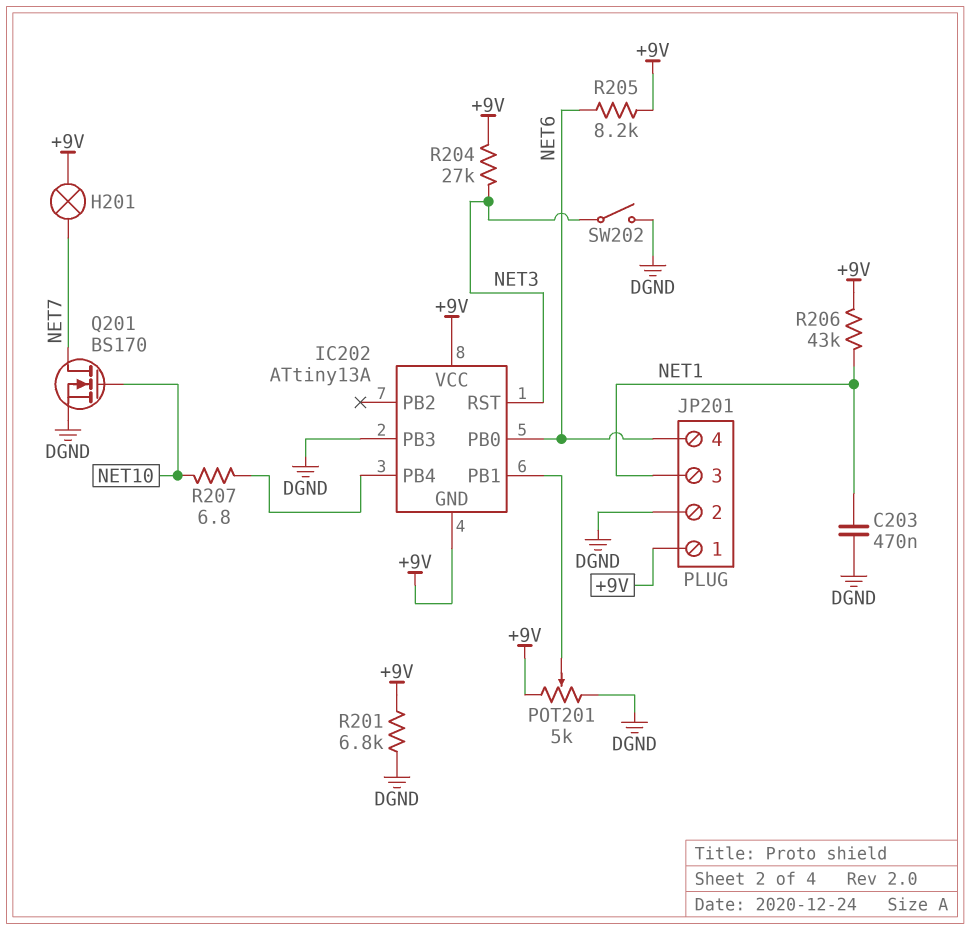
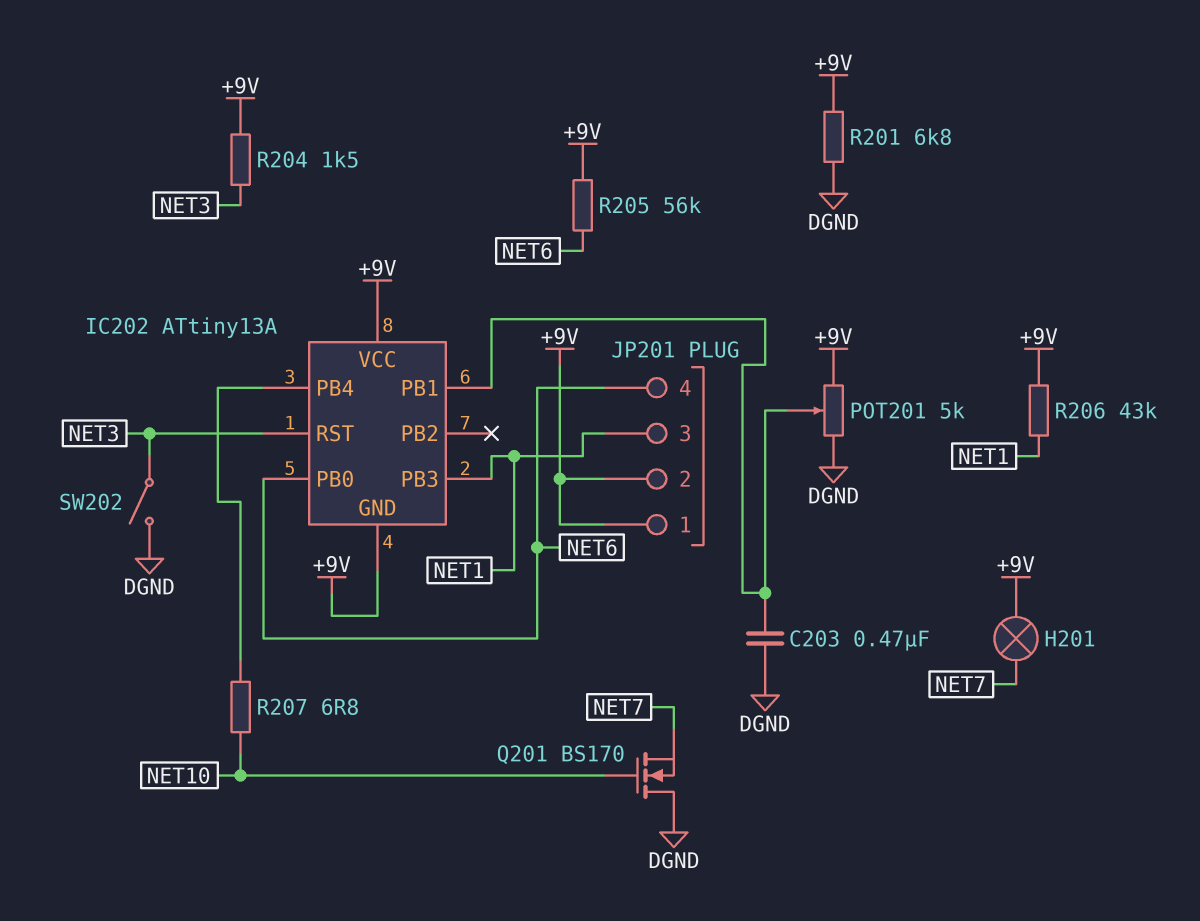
C203: 470nF (DGND, NET1) -> 470nF (DGND, IC202/PB1)
IC202 pin PB3: DGND -> NET1
JP201 pin 2: DGND -> +9V
Q201: NMOS BS170 (G NET10, D NET7, S DGND) -> NMOS BS170 (G NET10, D DGND, S NET7)
R204: 27k (+9V, NET3) -> 1.5k (+9V, NET3)
R205: 8.2k (+9V, NET6) -> 56k (+9V, NET6)

